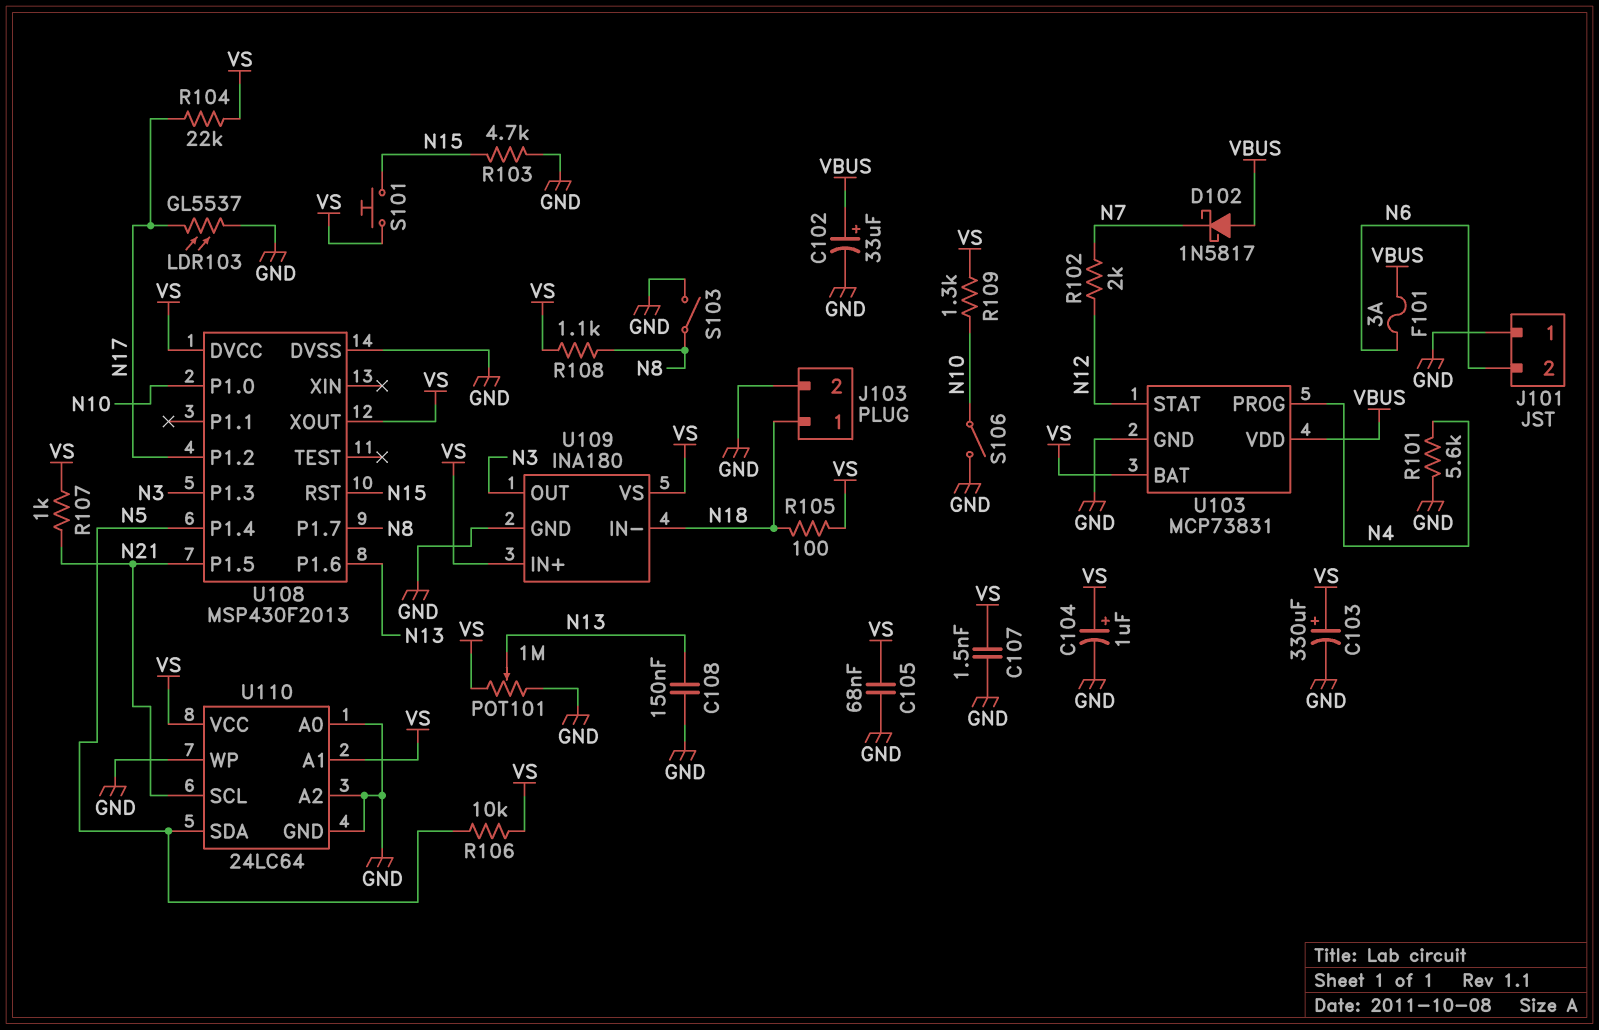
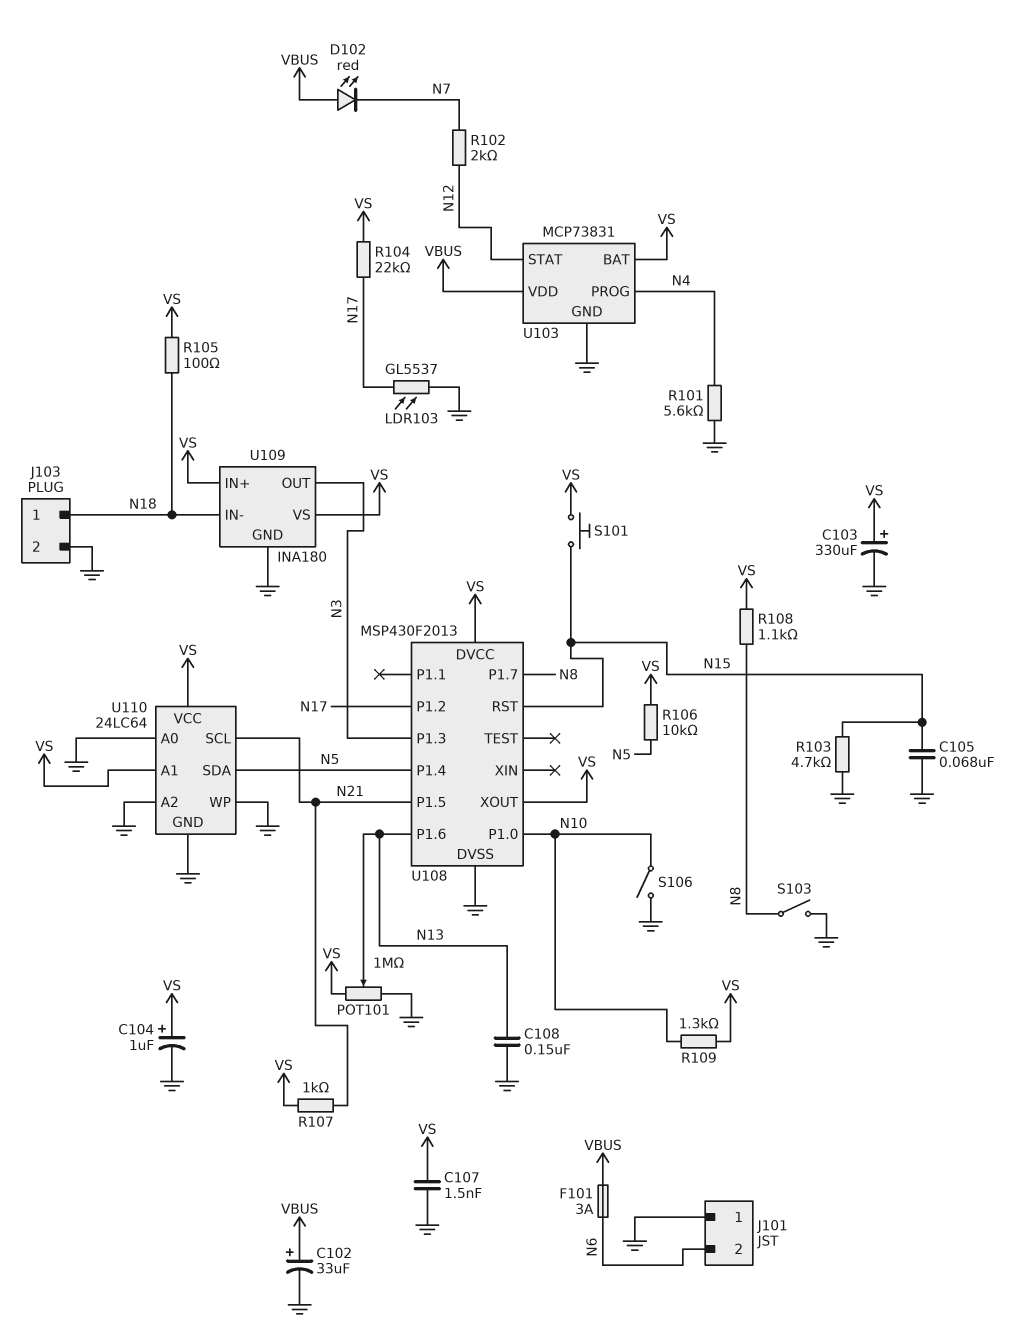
C105: 68nF (GND, VS) -> 68nF (GND, N15)
D102: schottky 1N5817 (A VBUS, K N7) -> LED red (A VBUS, K N7)

